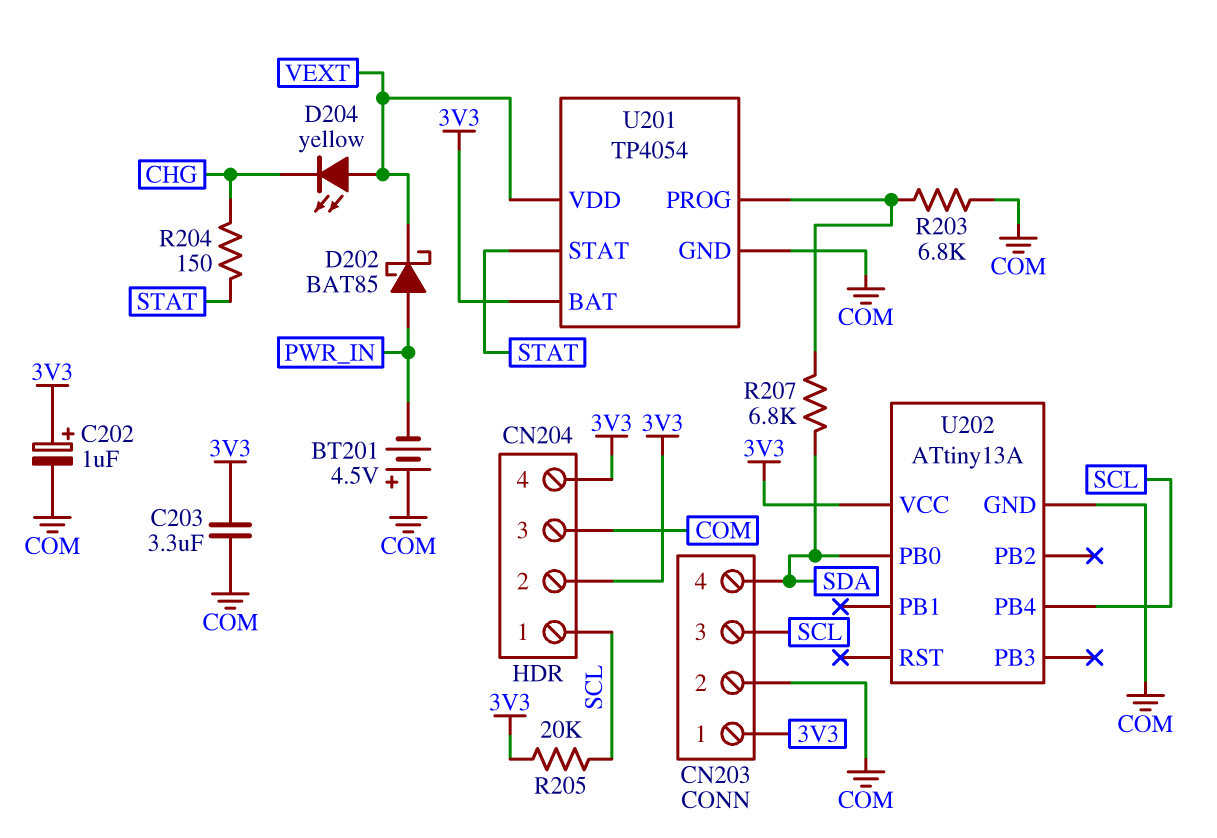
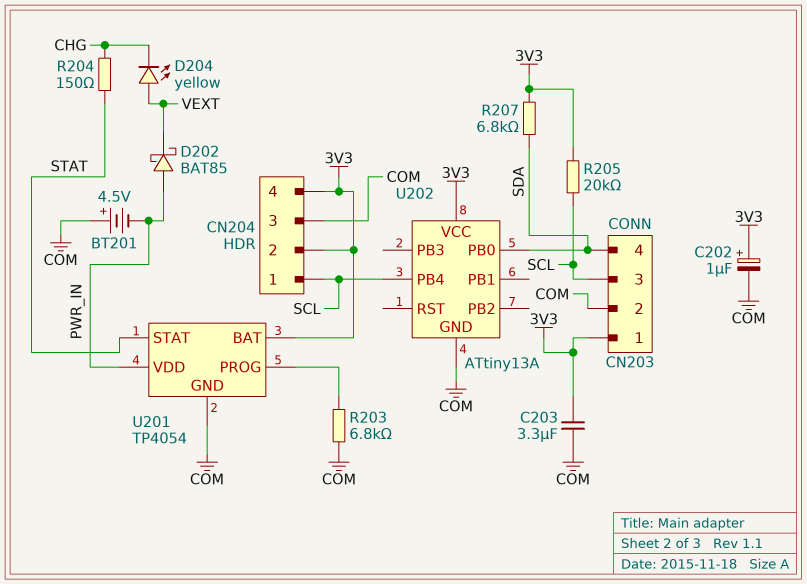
R207: 6.8k (SDA, U201/PROG) -> 6.8k (3V3, SDA)
U201 pin VDD: VEXT -> PWR_IN

